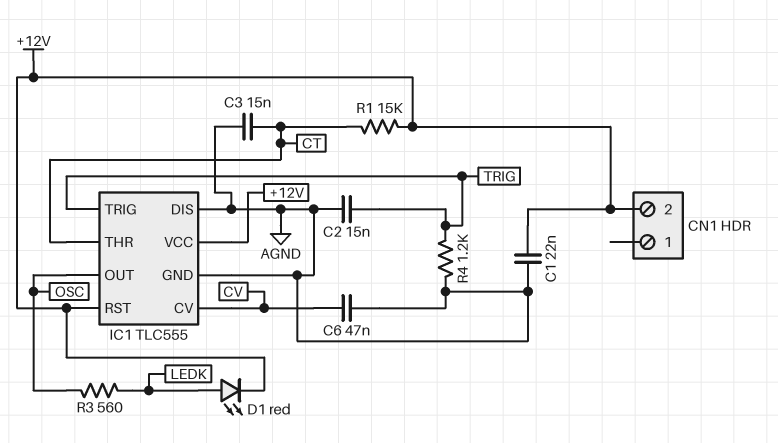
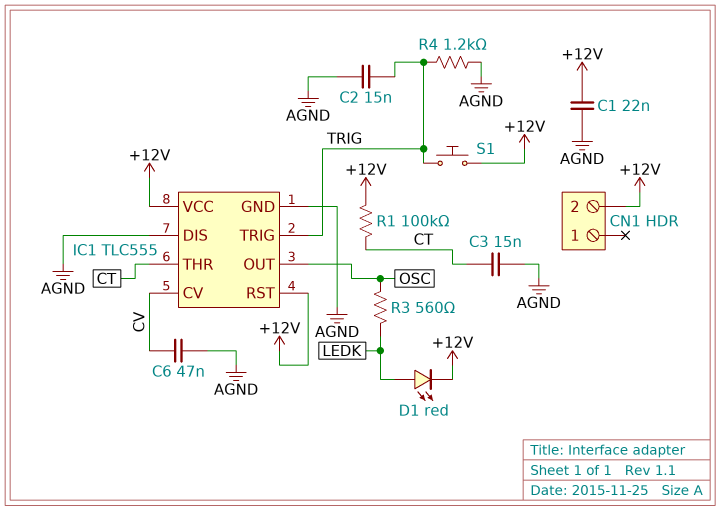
R1: 15k (+12V, CT) -> 100k (+12V, CT)
S1: none -> button (+12V, TRIG)

